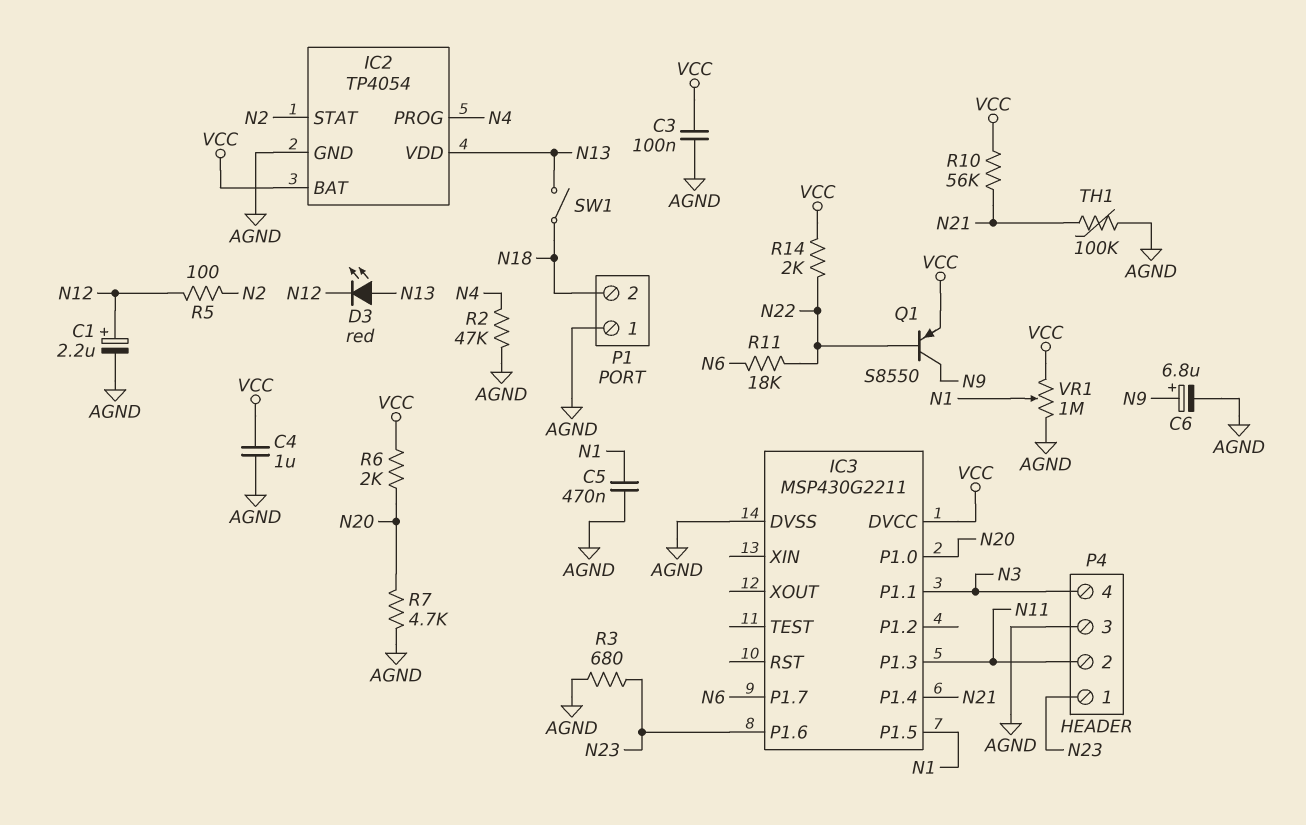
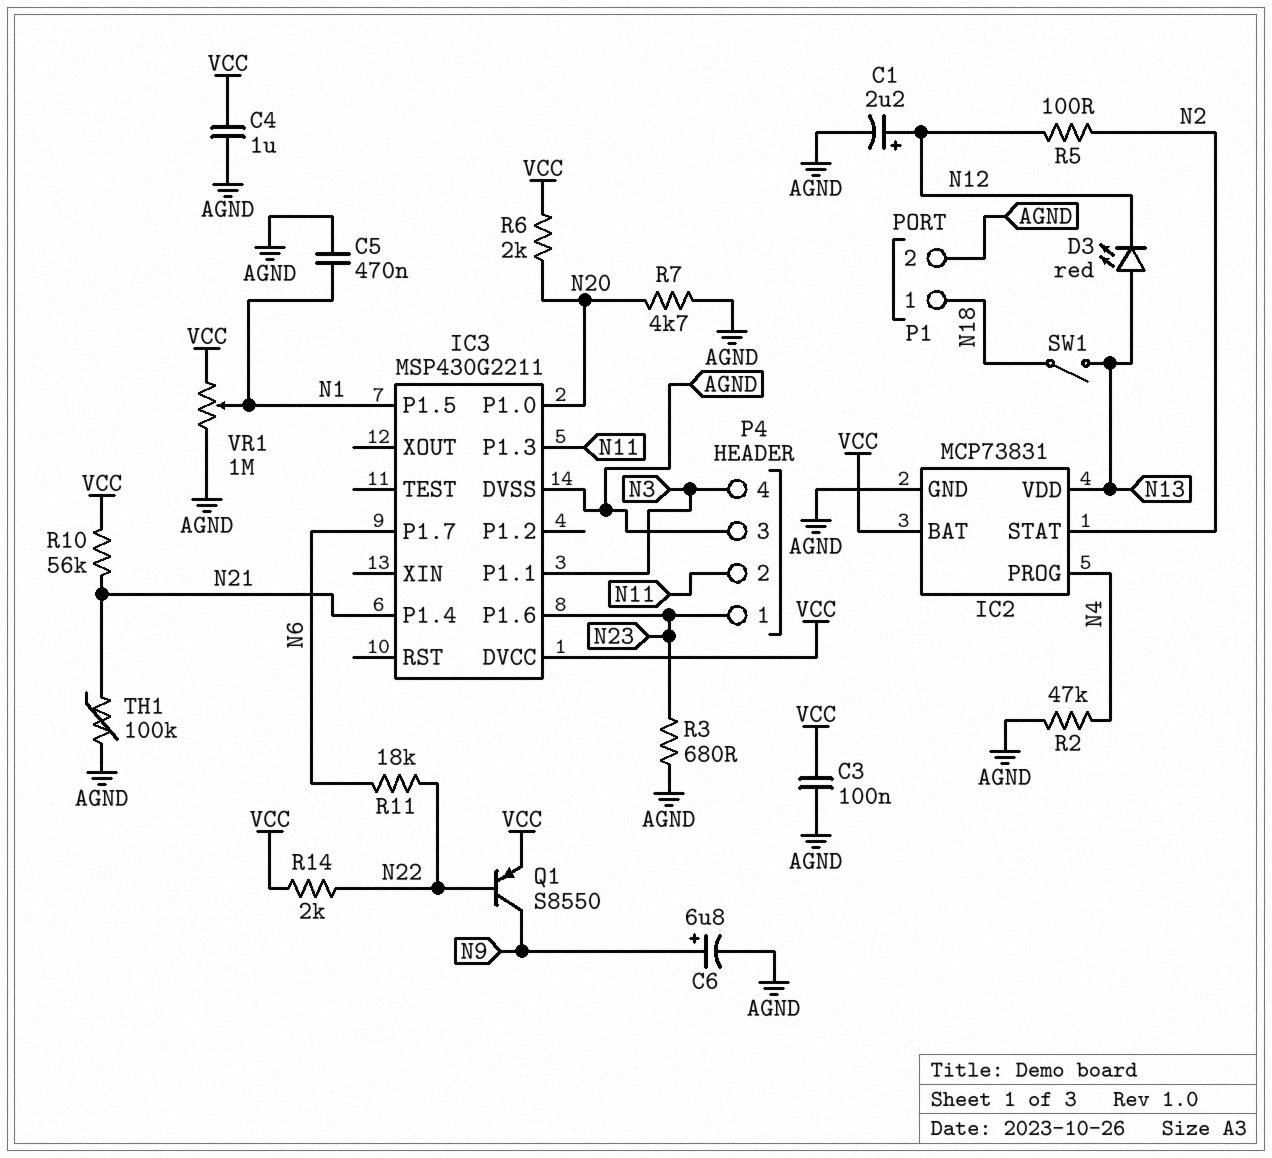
IC2: TP4054 -> MCP73831
P1 pin 1: AGND -> N18
P1 pin 2: N18 -> AGND

